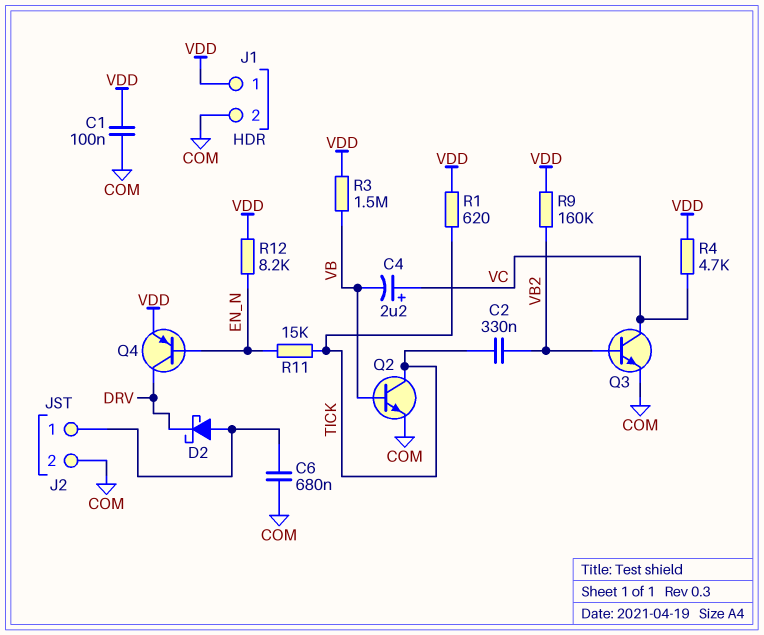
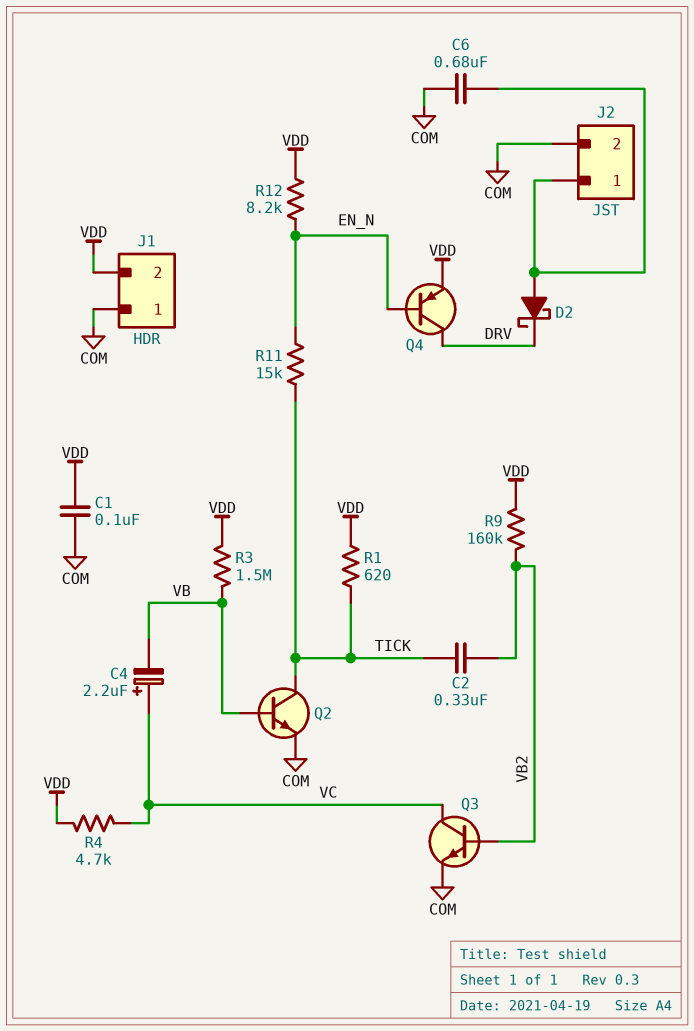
J1 pin 1: VDD -> COM
J1 pin 2: COM -> VDD

